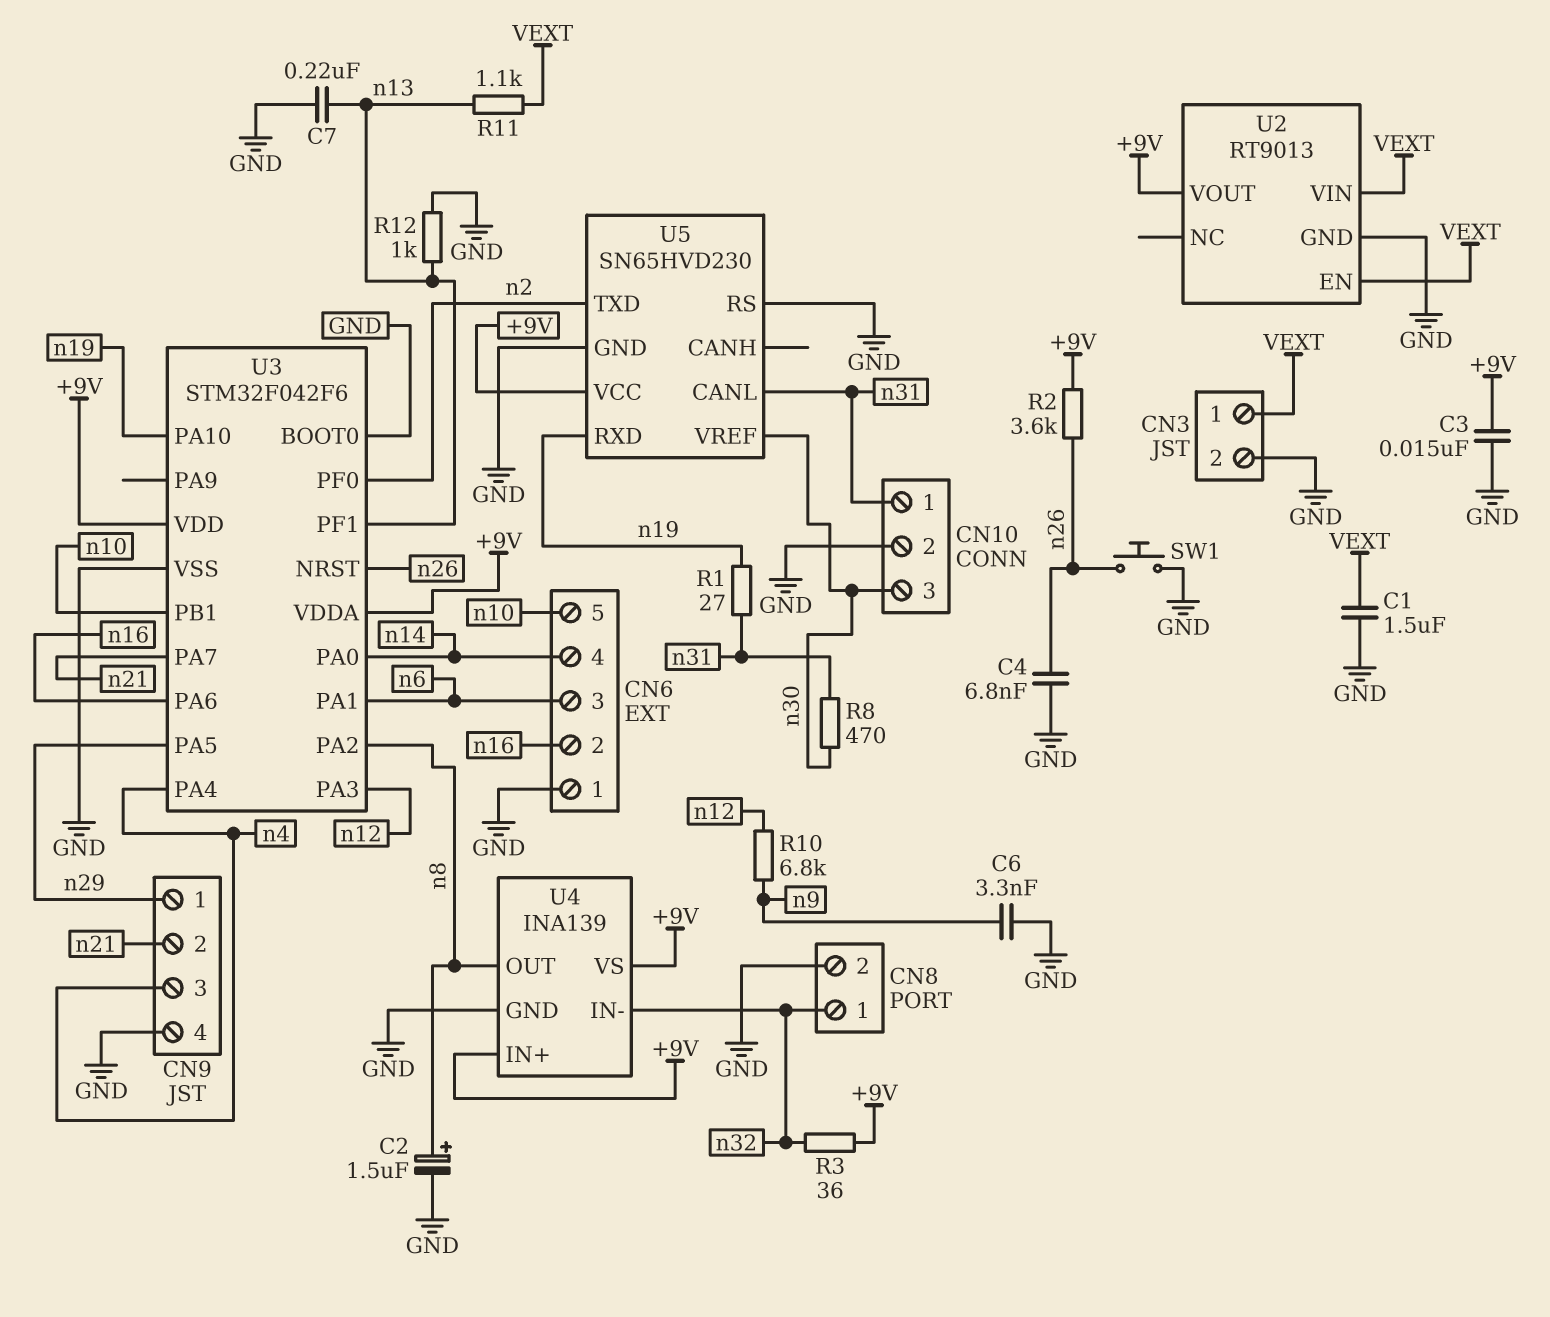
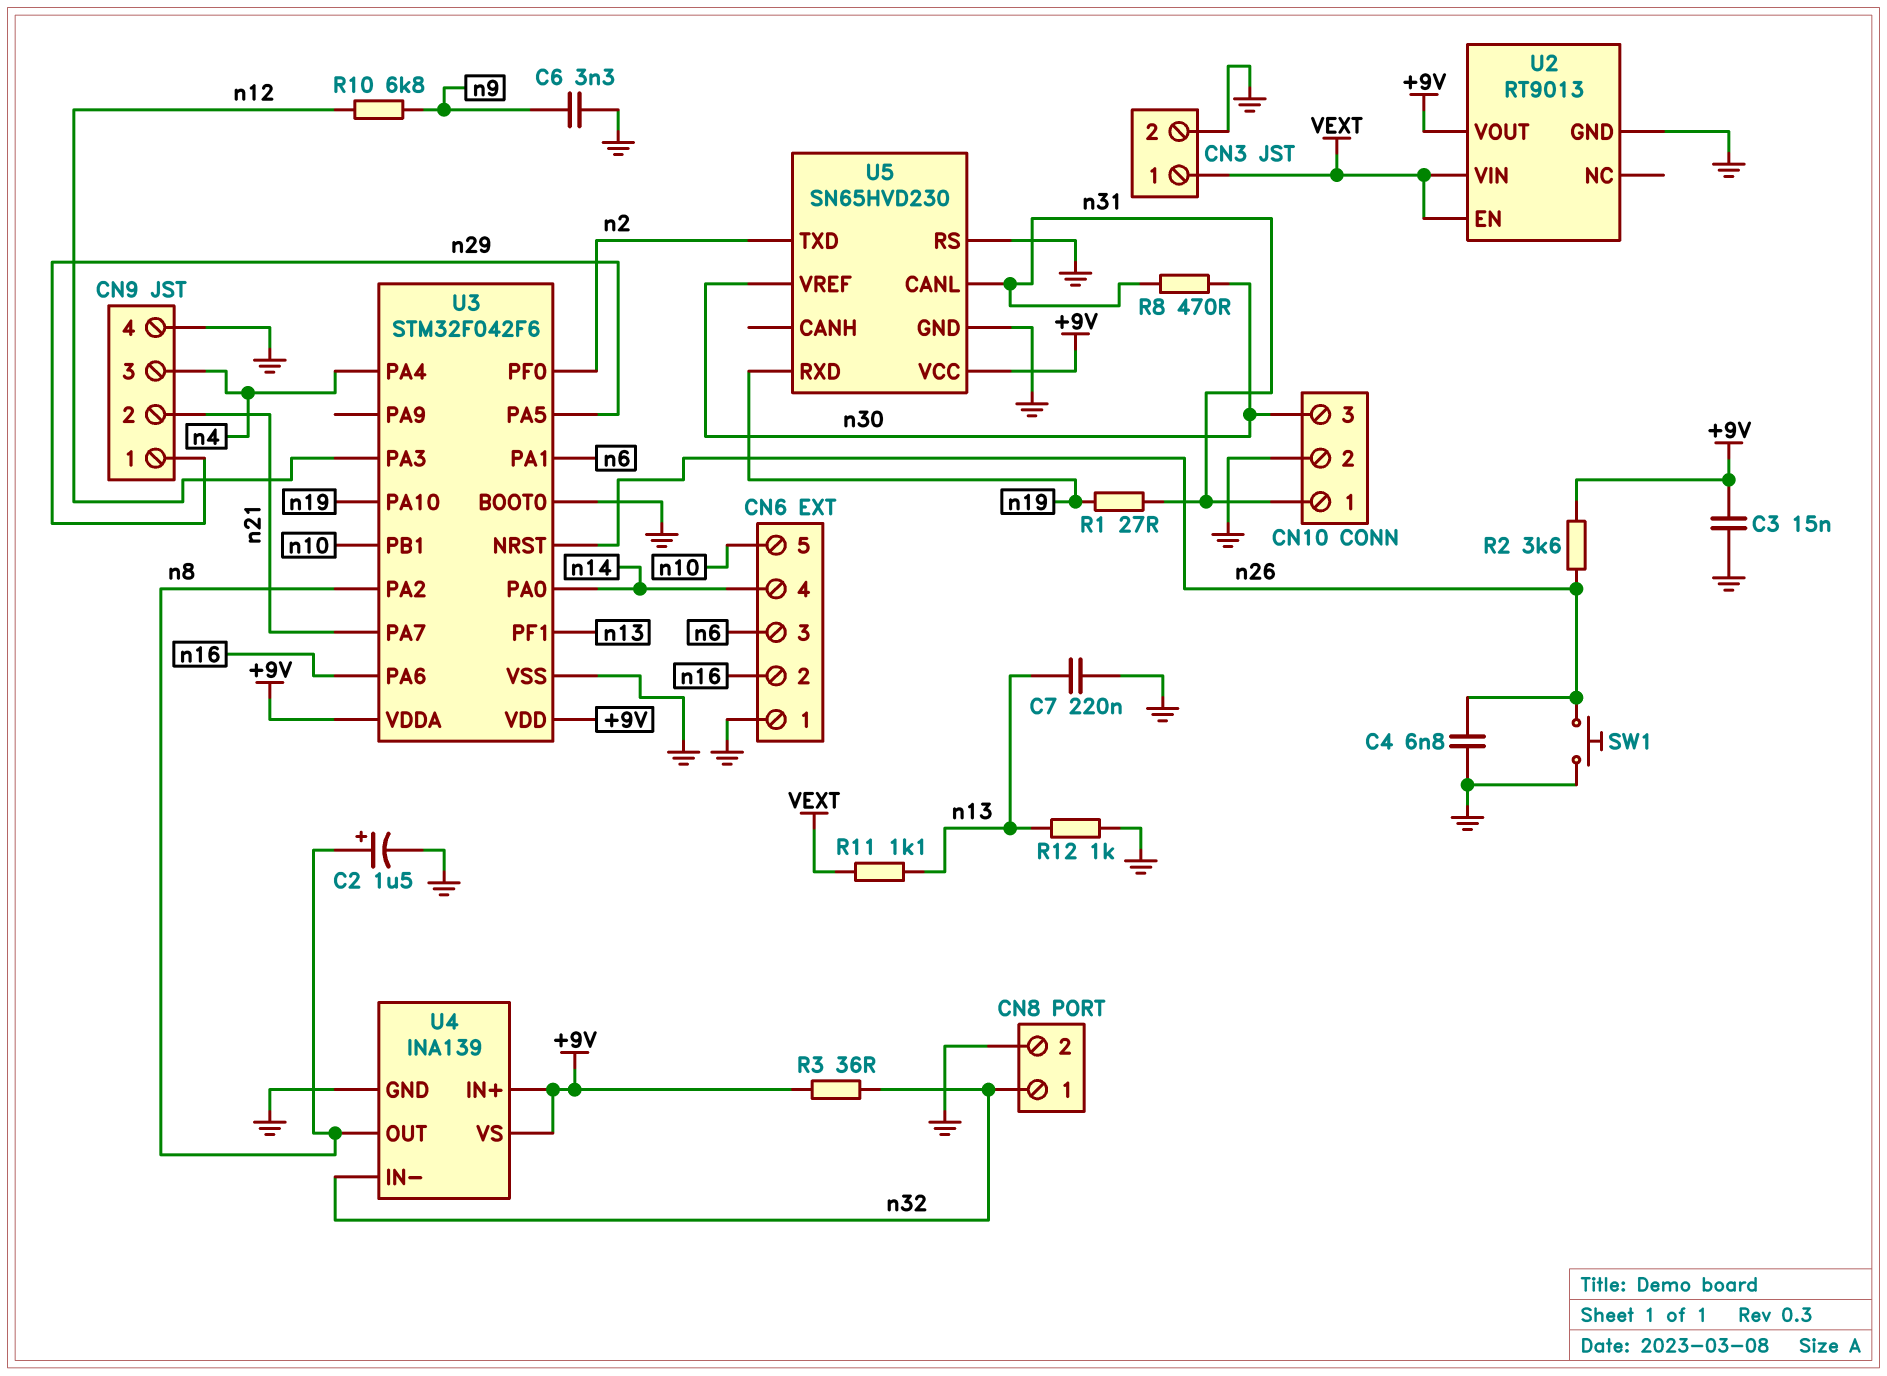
C1: 1.5uF (GND, VEXT) -> none

